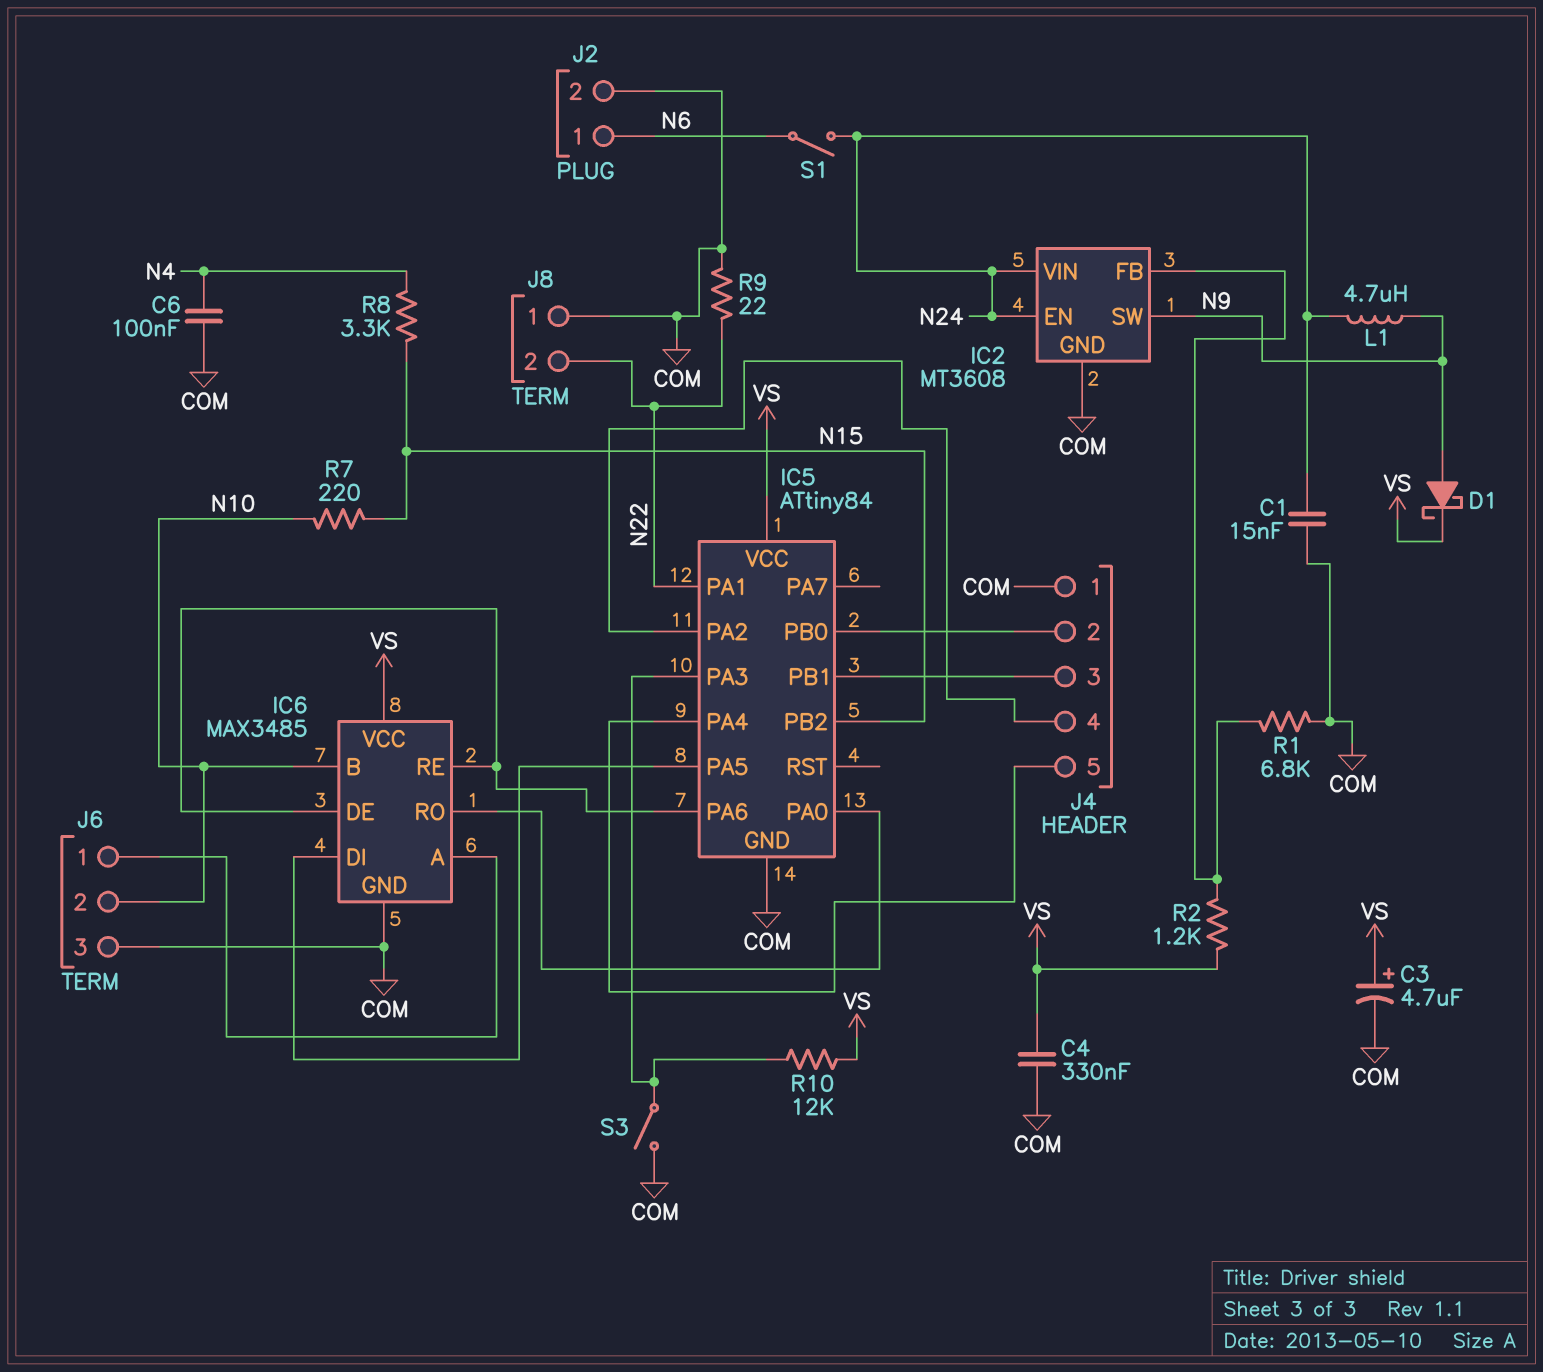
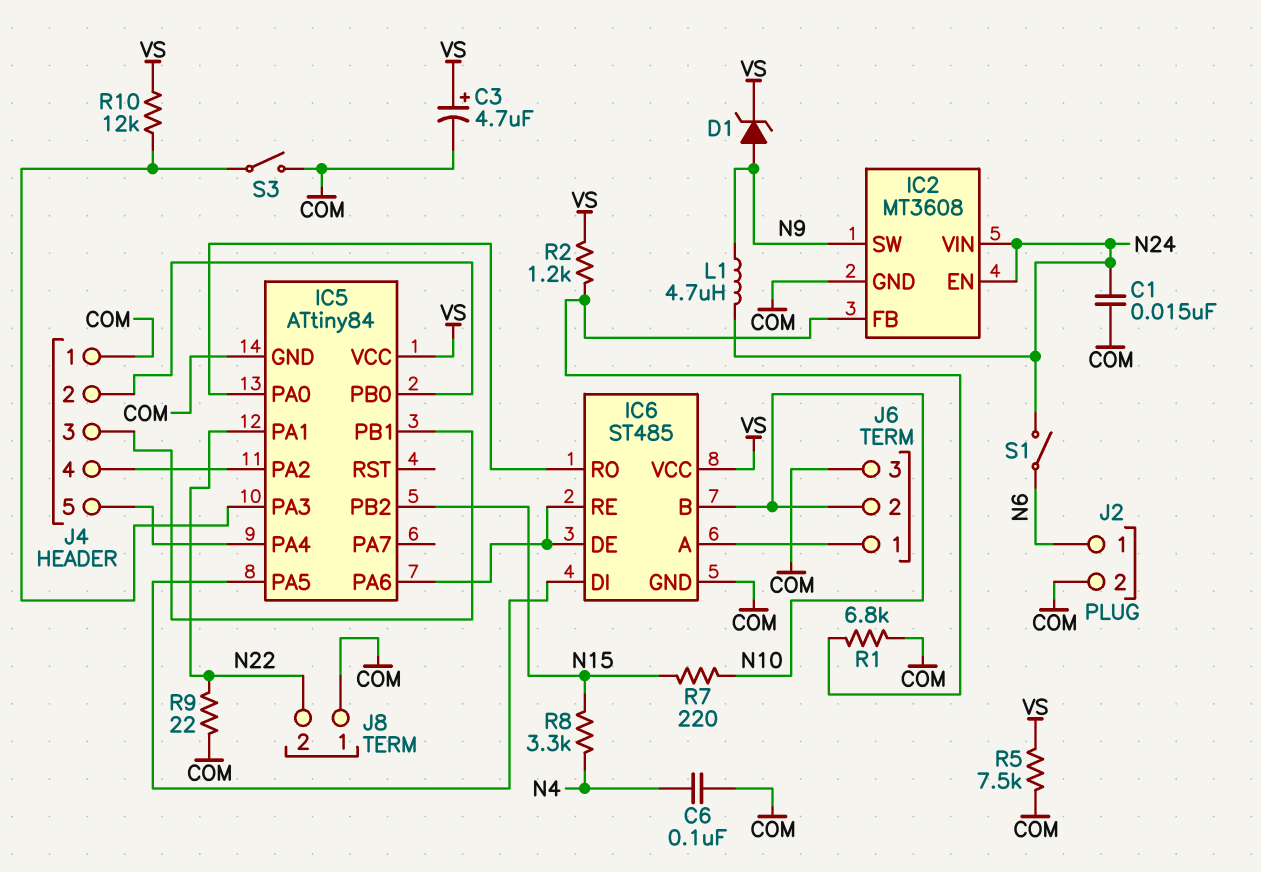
C4: 330nF (COM, VS) -> none
D1: schottky (A N9, K VS) -> zener (A N9, K VS)
IC6: MAX3485 -> ST485
R5: none -> 7.5k (COM, VS)

